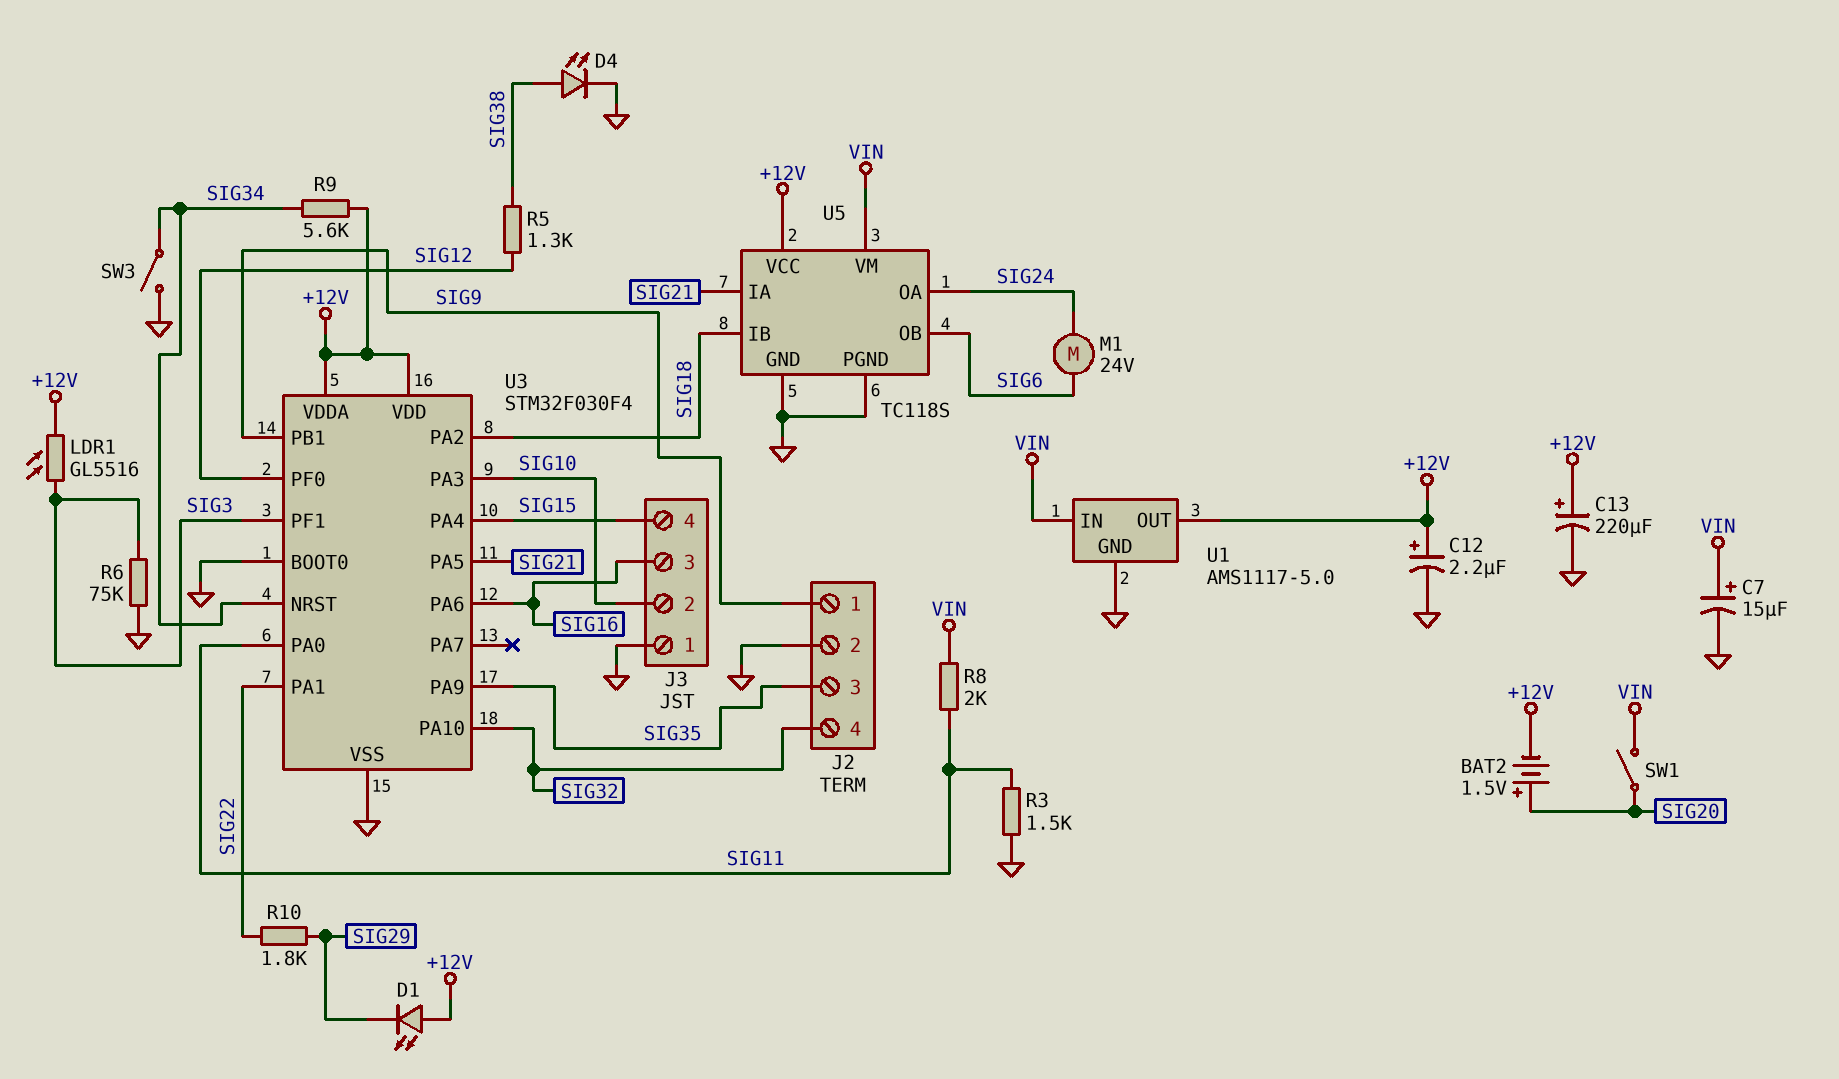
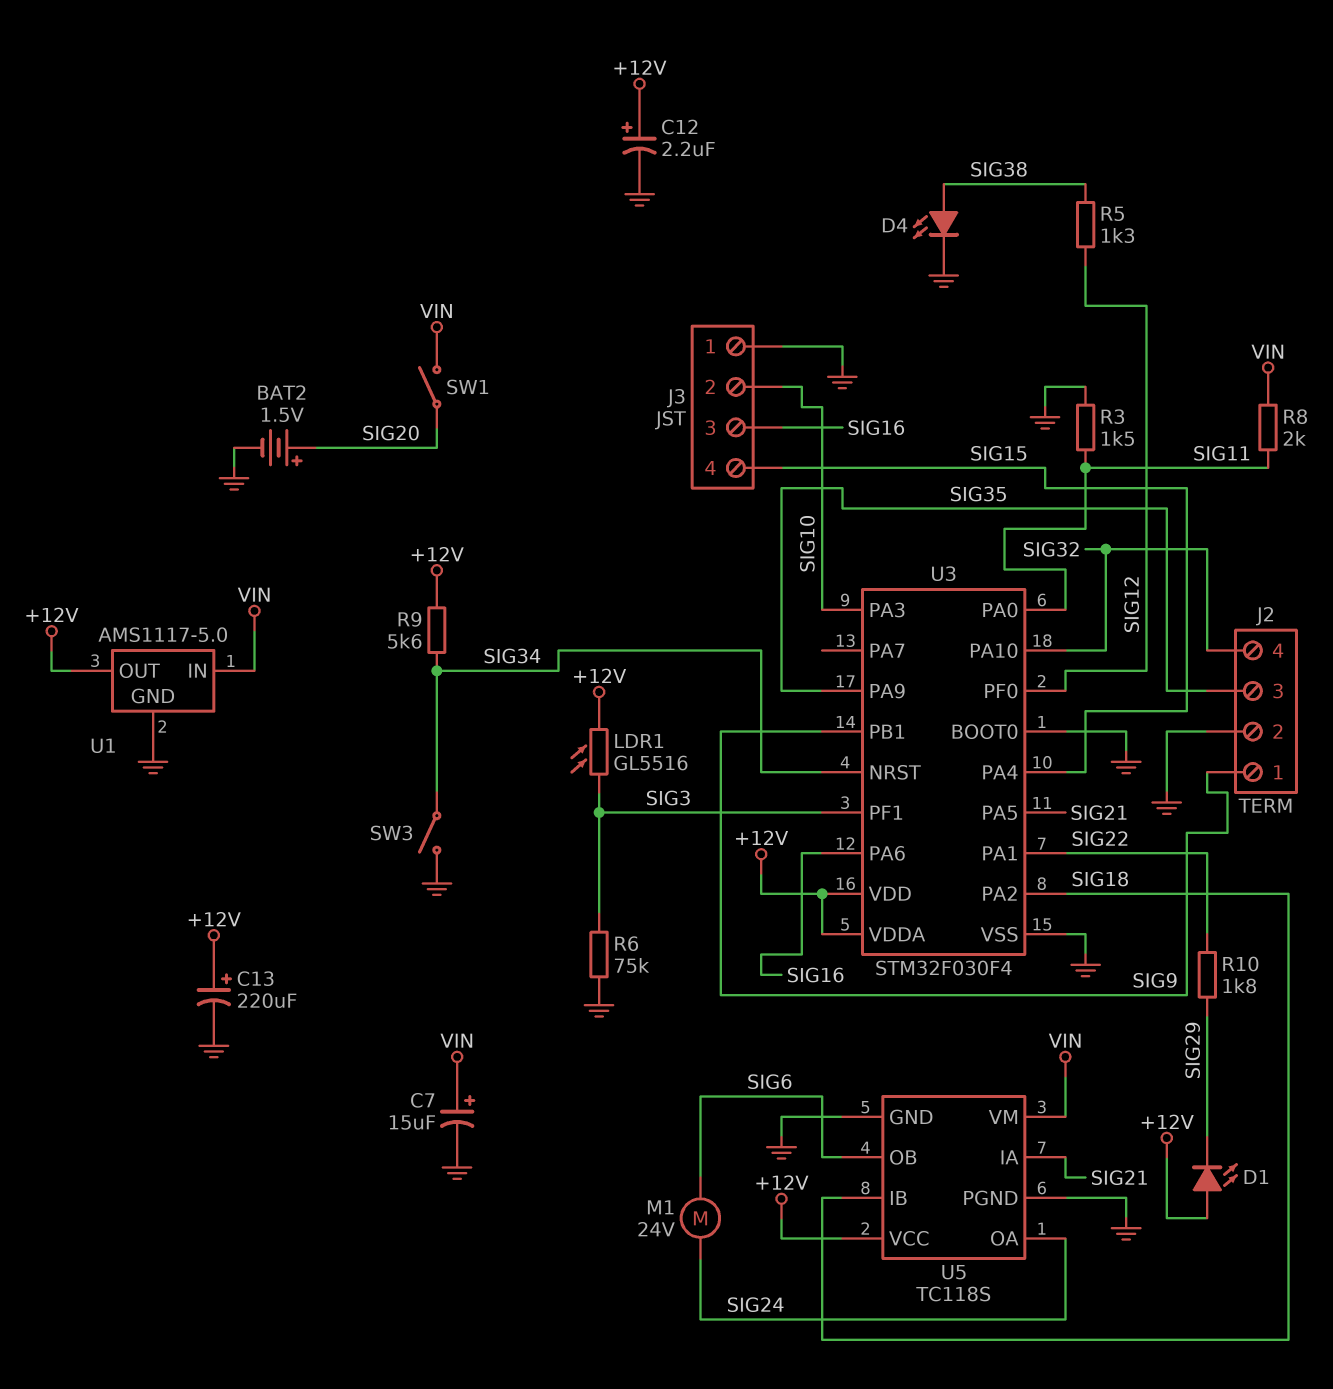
BAT2: 1.5V (plus SIG20, minus +12V) -> 1.5V (plus SIG20, minus GND)

